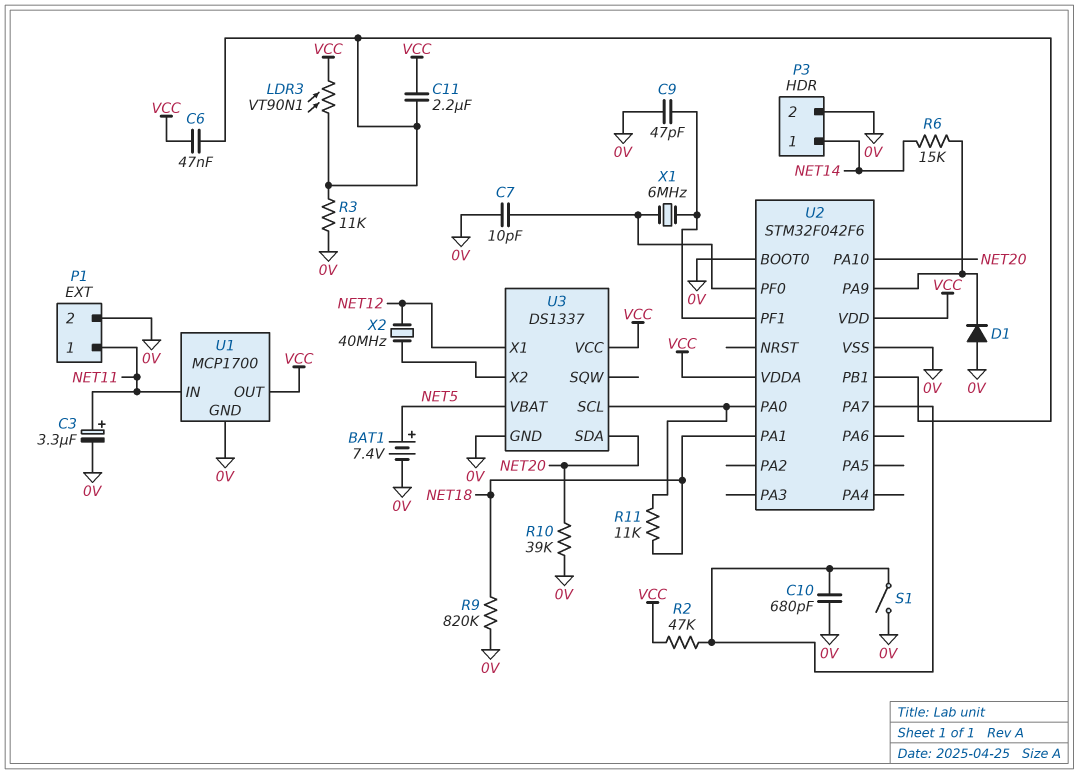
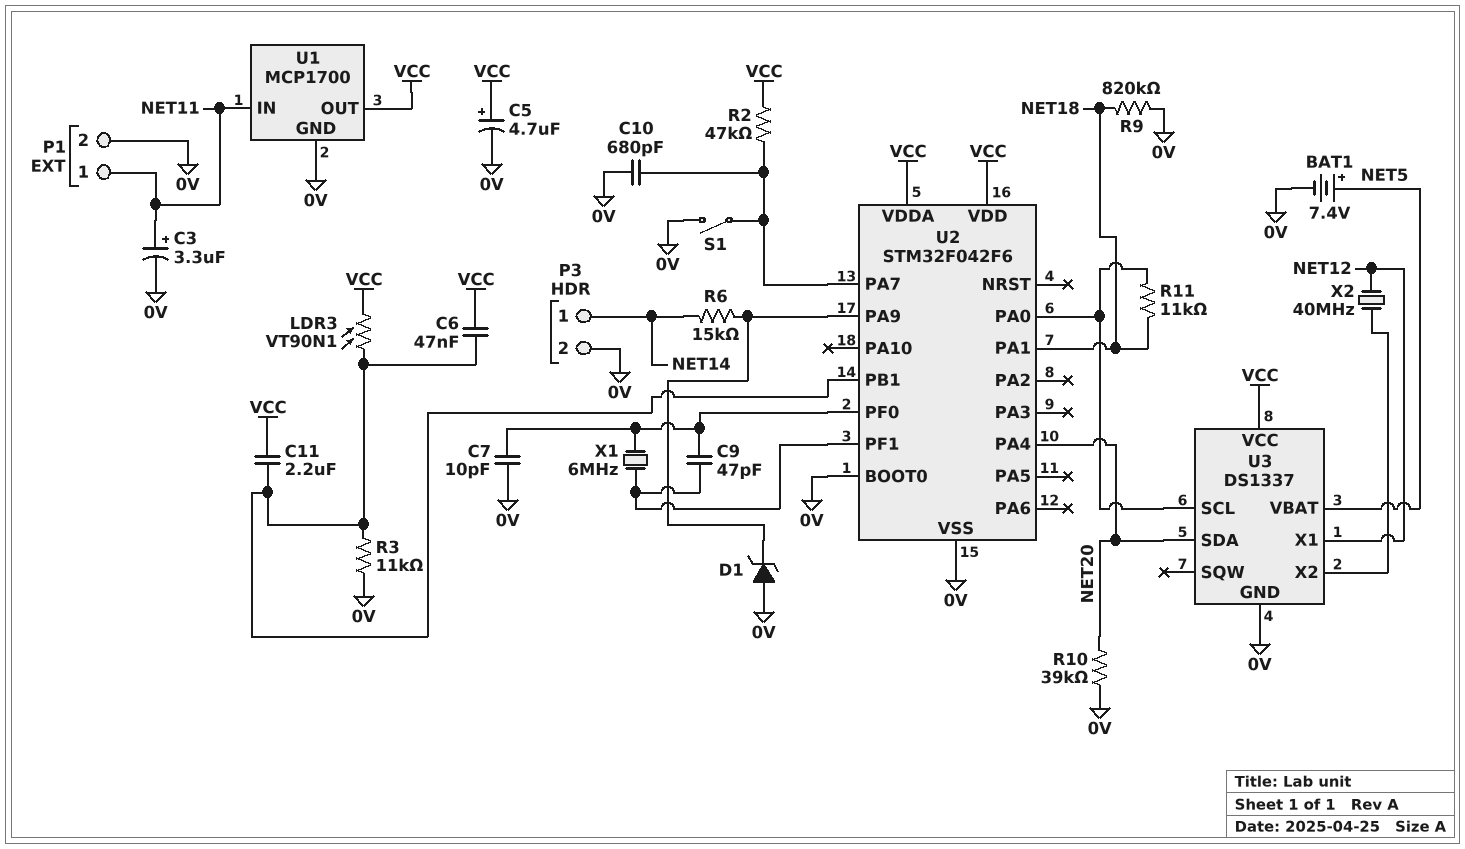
C5: none -> 4.7uF (plus VCC, minus 0V)
C9: 47pF (0V, U2/PF1) -> 47pF (U2/PF0, U2/PF1)
D1: diode (A 0V, K U2/PA9) -> zener (A 0V, K U2/PA9)
U2 pin PA4: none -> NET20
U2 pin PA10: NET20 -> none

